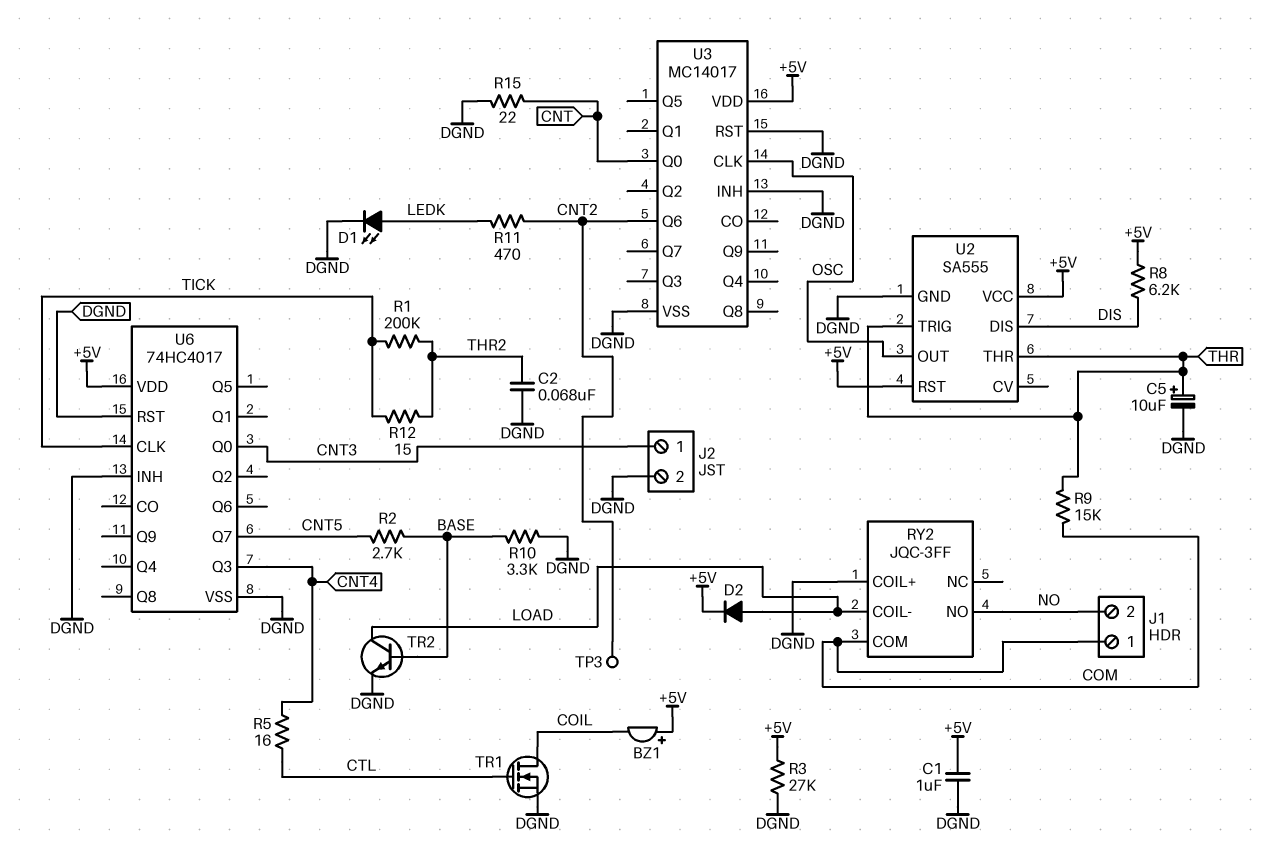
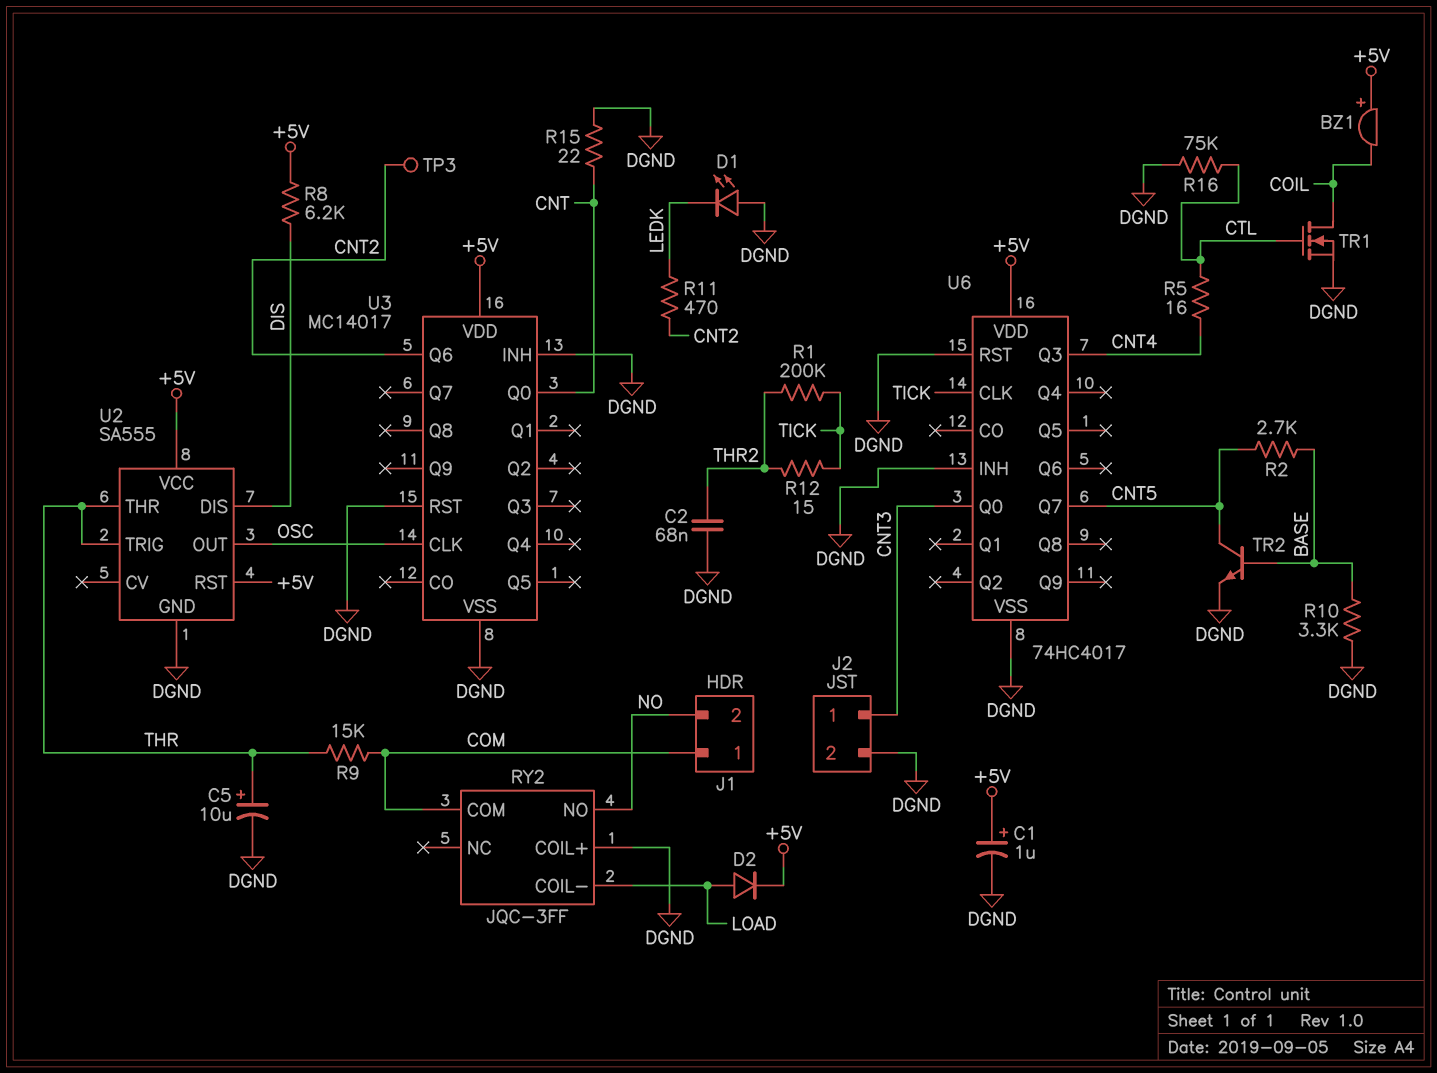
C1: 1uF (+5V, DGND) -> 1uF (plus +5V, minus DGND)
D1: LED (A LEDK, K DGND) -> LED (A DGND, K LEDK)
R3: 27k (+5V, DGND) -> none
R16: none -> 75k (CTL, DGND)
TR2: NPN (B BASE, C LOAD, E DGND) -> NPN (B BASE, C CNT5, E DGND)

